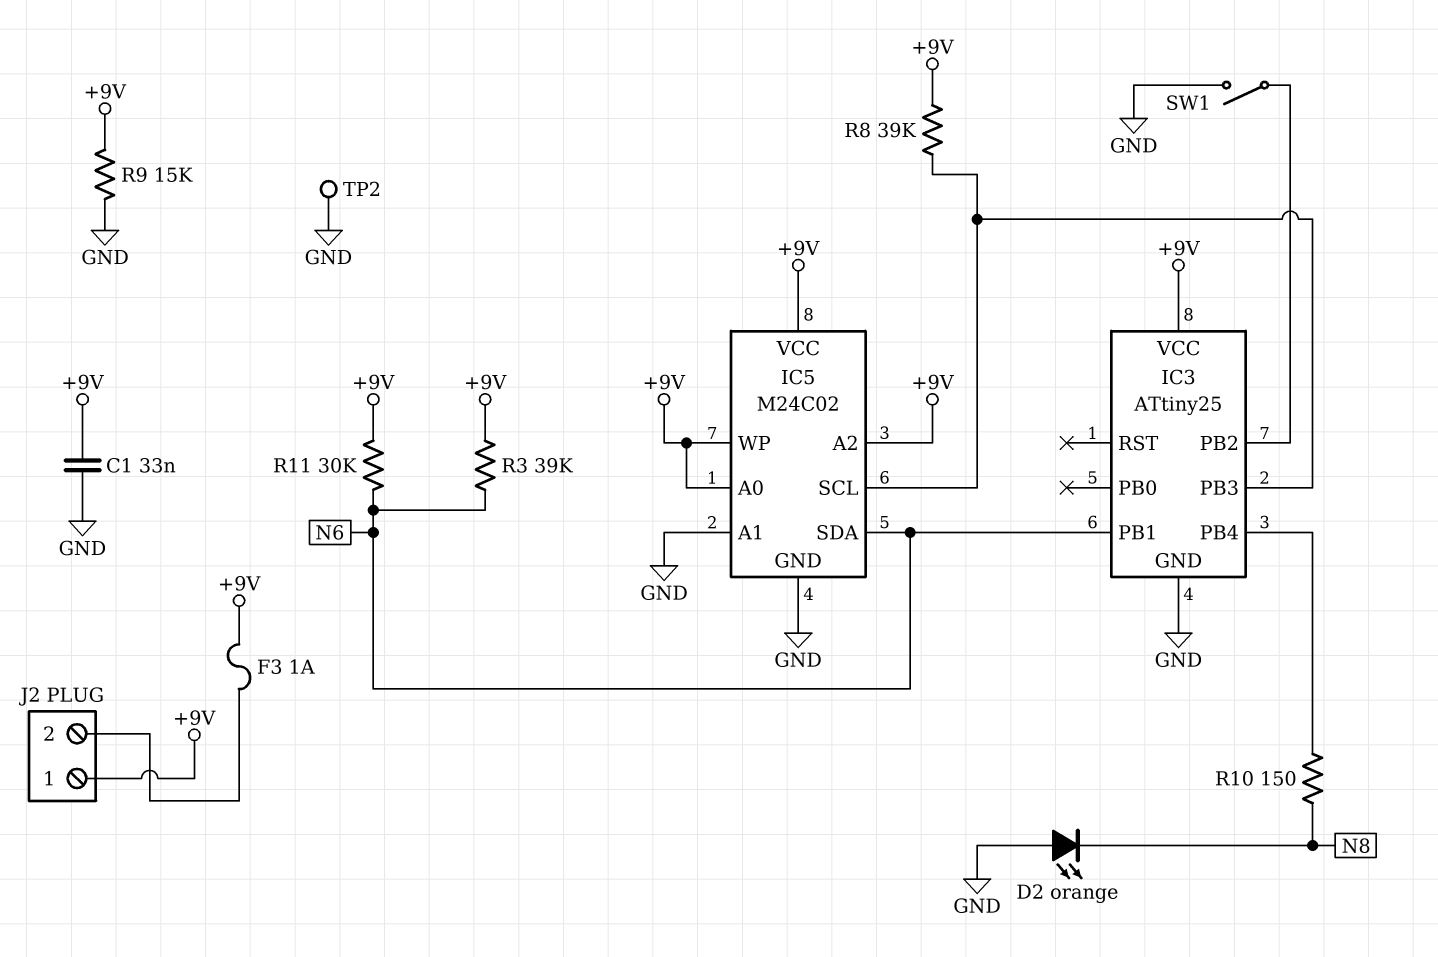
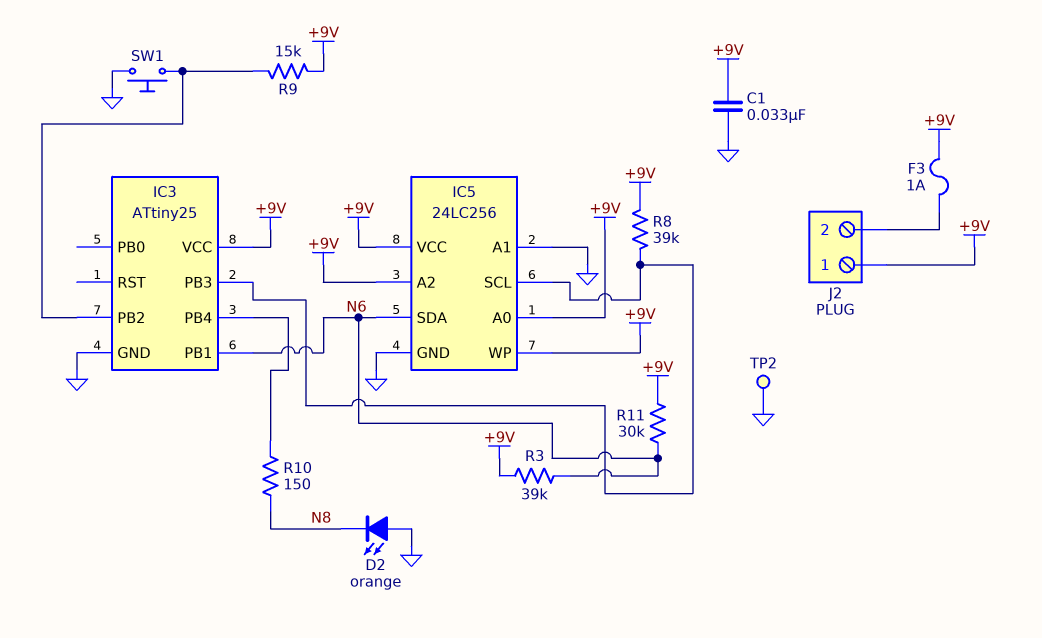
IC5: M24C02 -> 24LC256
R9: 15k (+9V, GND) -> 15k (+9V, IC3/PB2)
SW1: switch (GND, IC3/PB2) -> button (GND, IC3/PB2)

